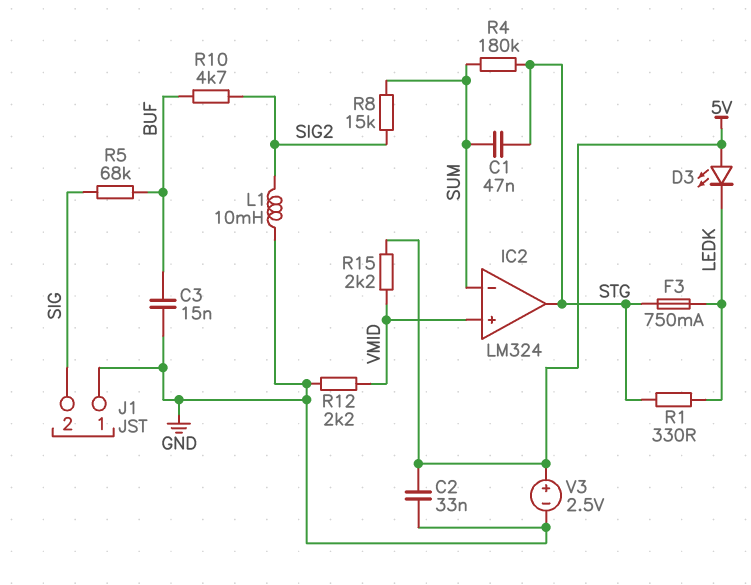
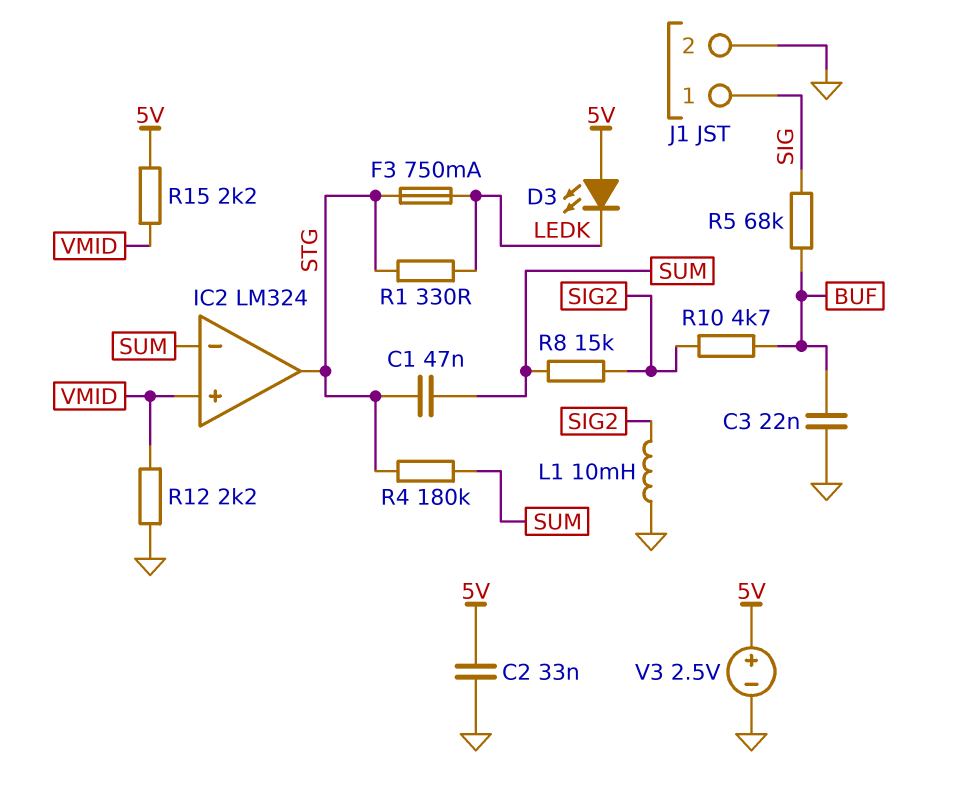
C3: 15nF (BUF, GND) -> 22nF (BUF, GND)
J1 pin 1: GND -> SIG
J1 pin 2: SIG -> GND

